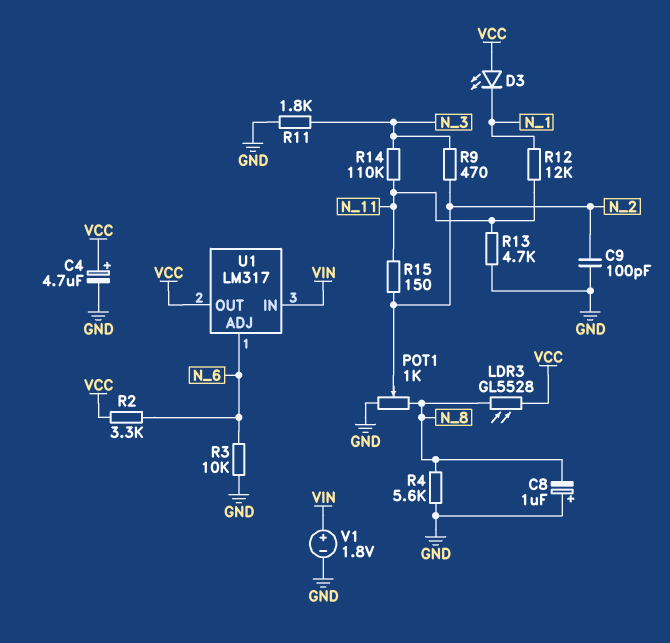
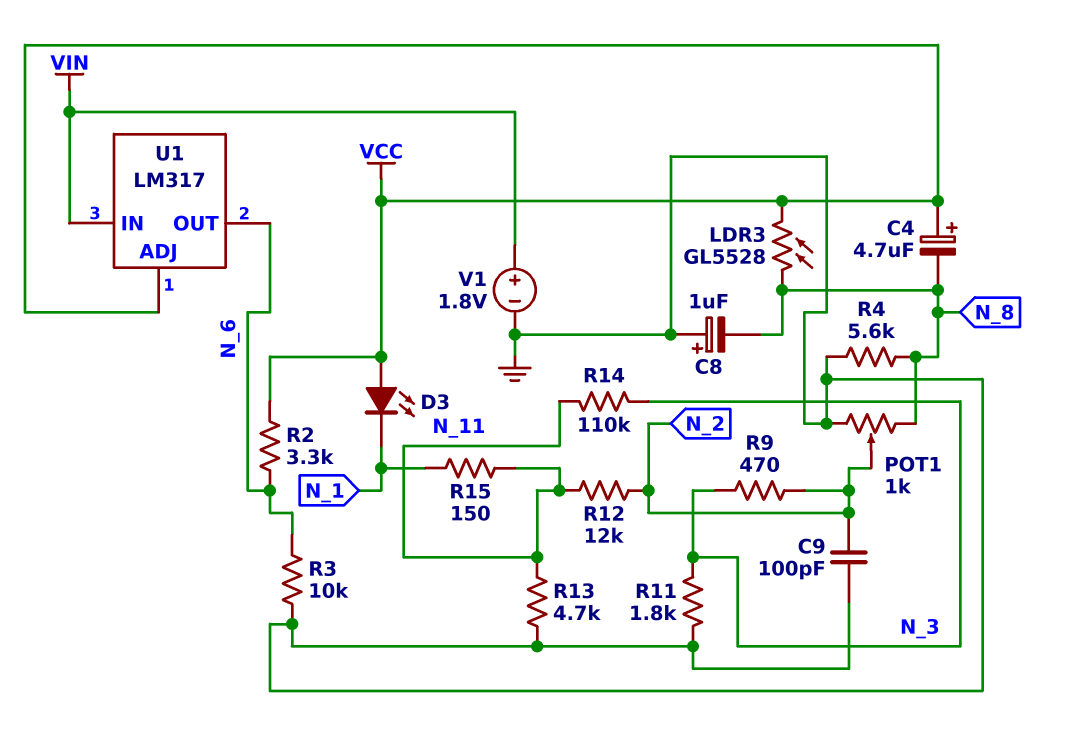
C4: 4.7uF (plus VCC, minus GND) -> 4.7uF (plus VCC, minus N_8)
R12: 12k (N_1, N_11) -> 12k (N_2, N_11)
R15: 150 (N_2, N_11) -> 150 (N_1, N_11)
U1 pin ADJ: N_6 -> VCC
U1 pin OUT: VCC -> N_6

